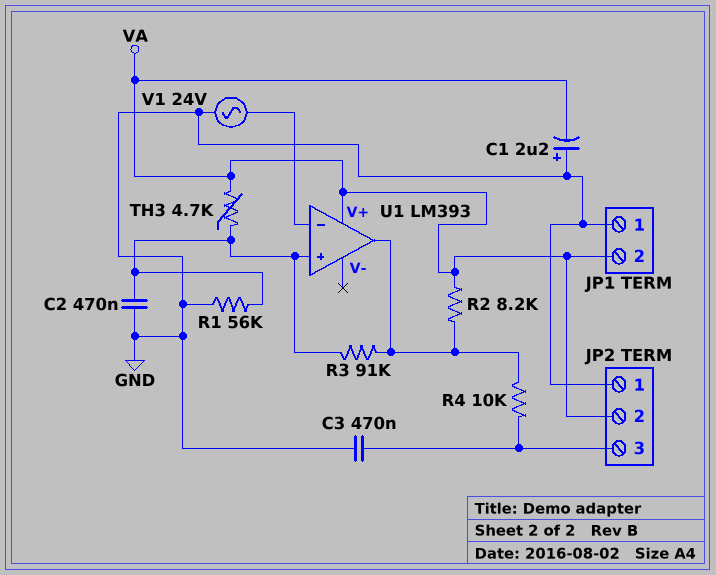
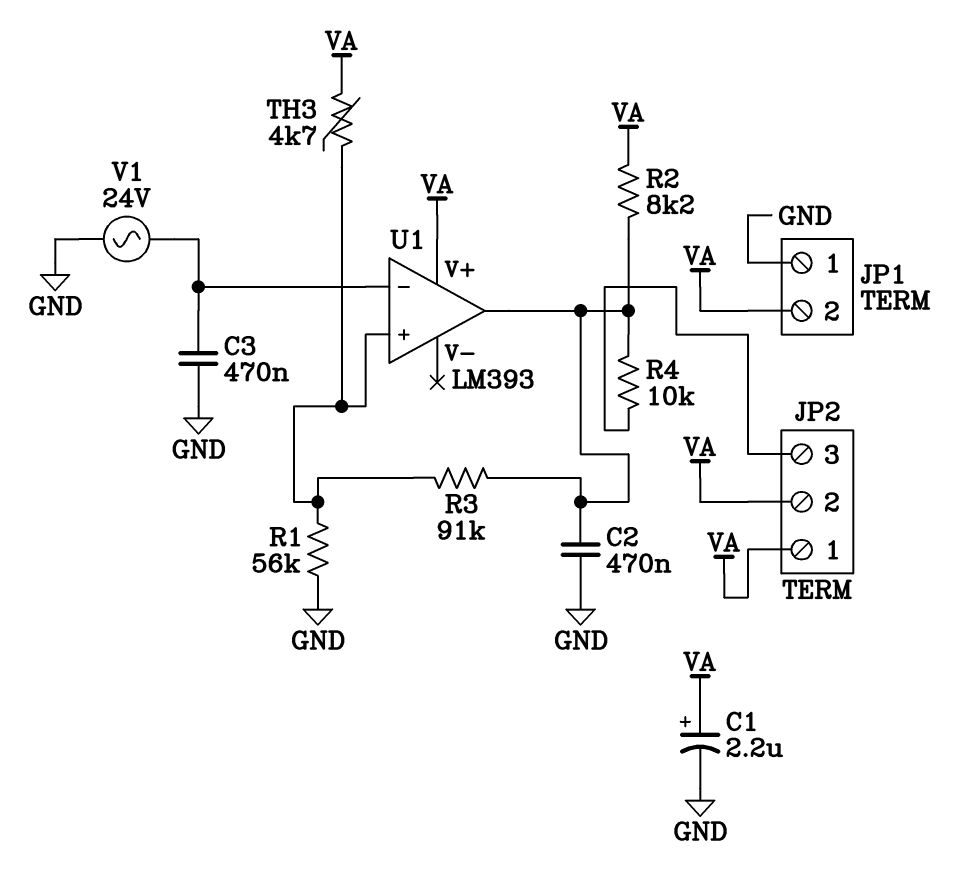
C1: 2.2uF (plus GND, minus VA) -> 2.2uF (plus VA, minus GND)
C2: 470nF (GND, U1/in+) -> 470nF (GND, U1/out)
C3: 470nF (GND, JP2/3) -> 470nF (GND, U1/in-)
JP2 pin 1: GND -> VA

